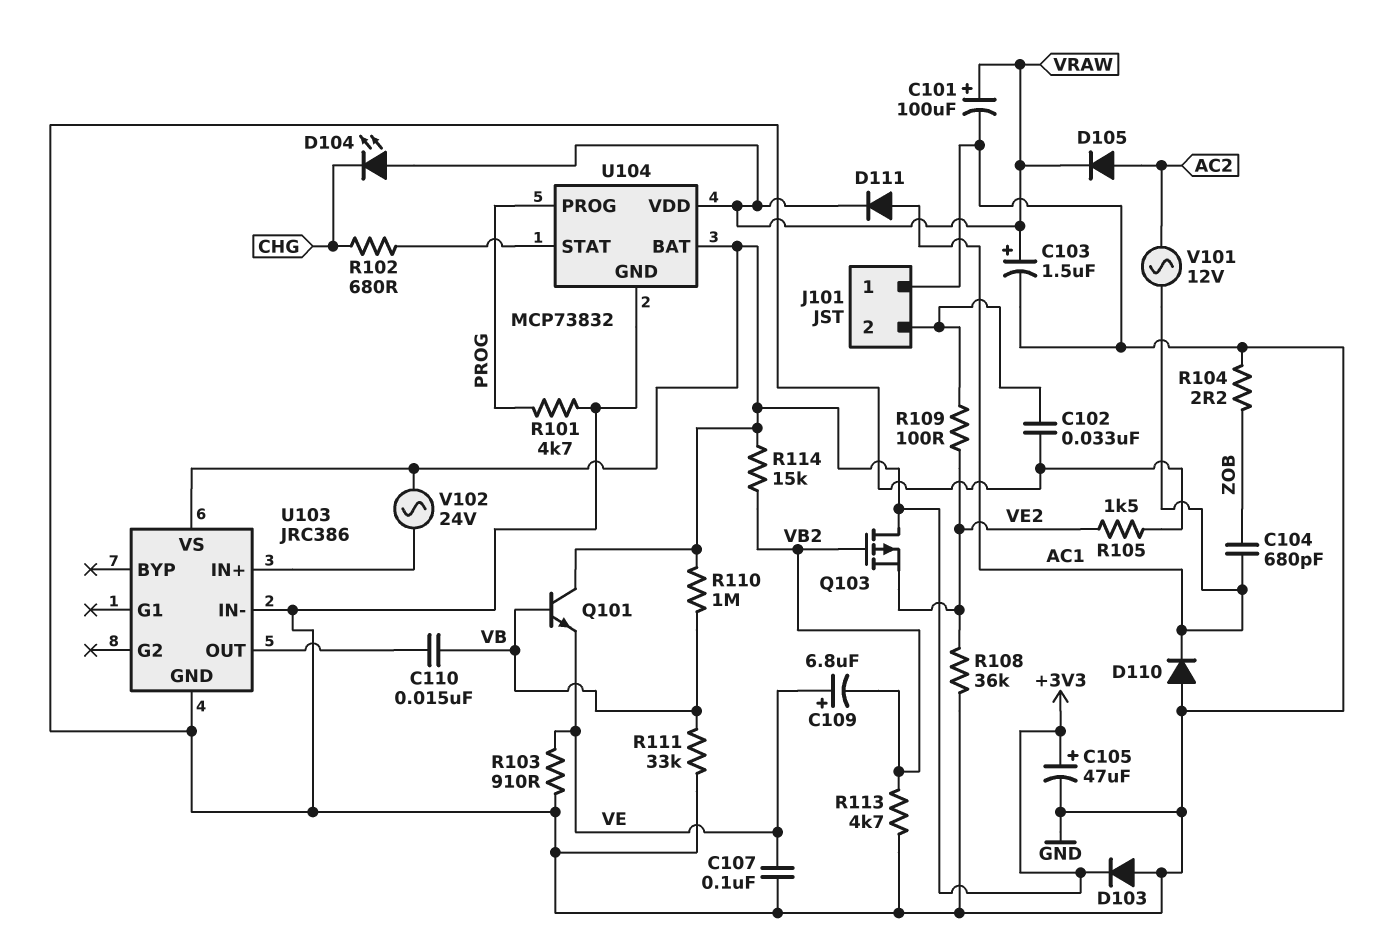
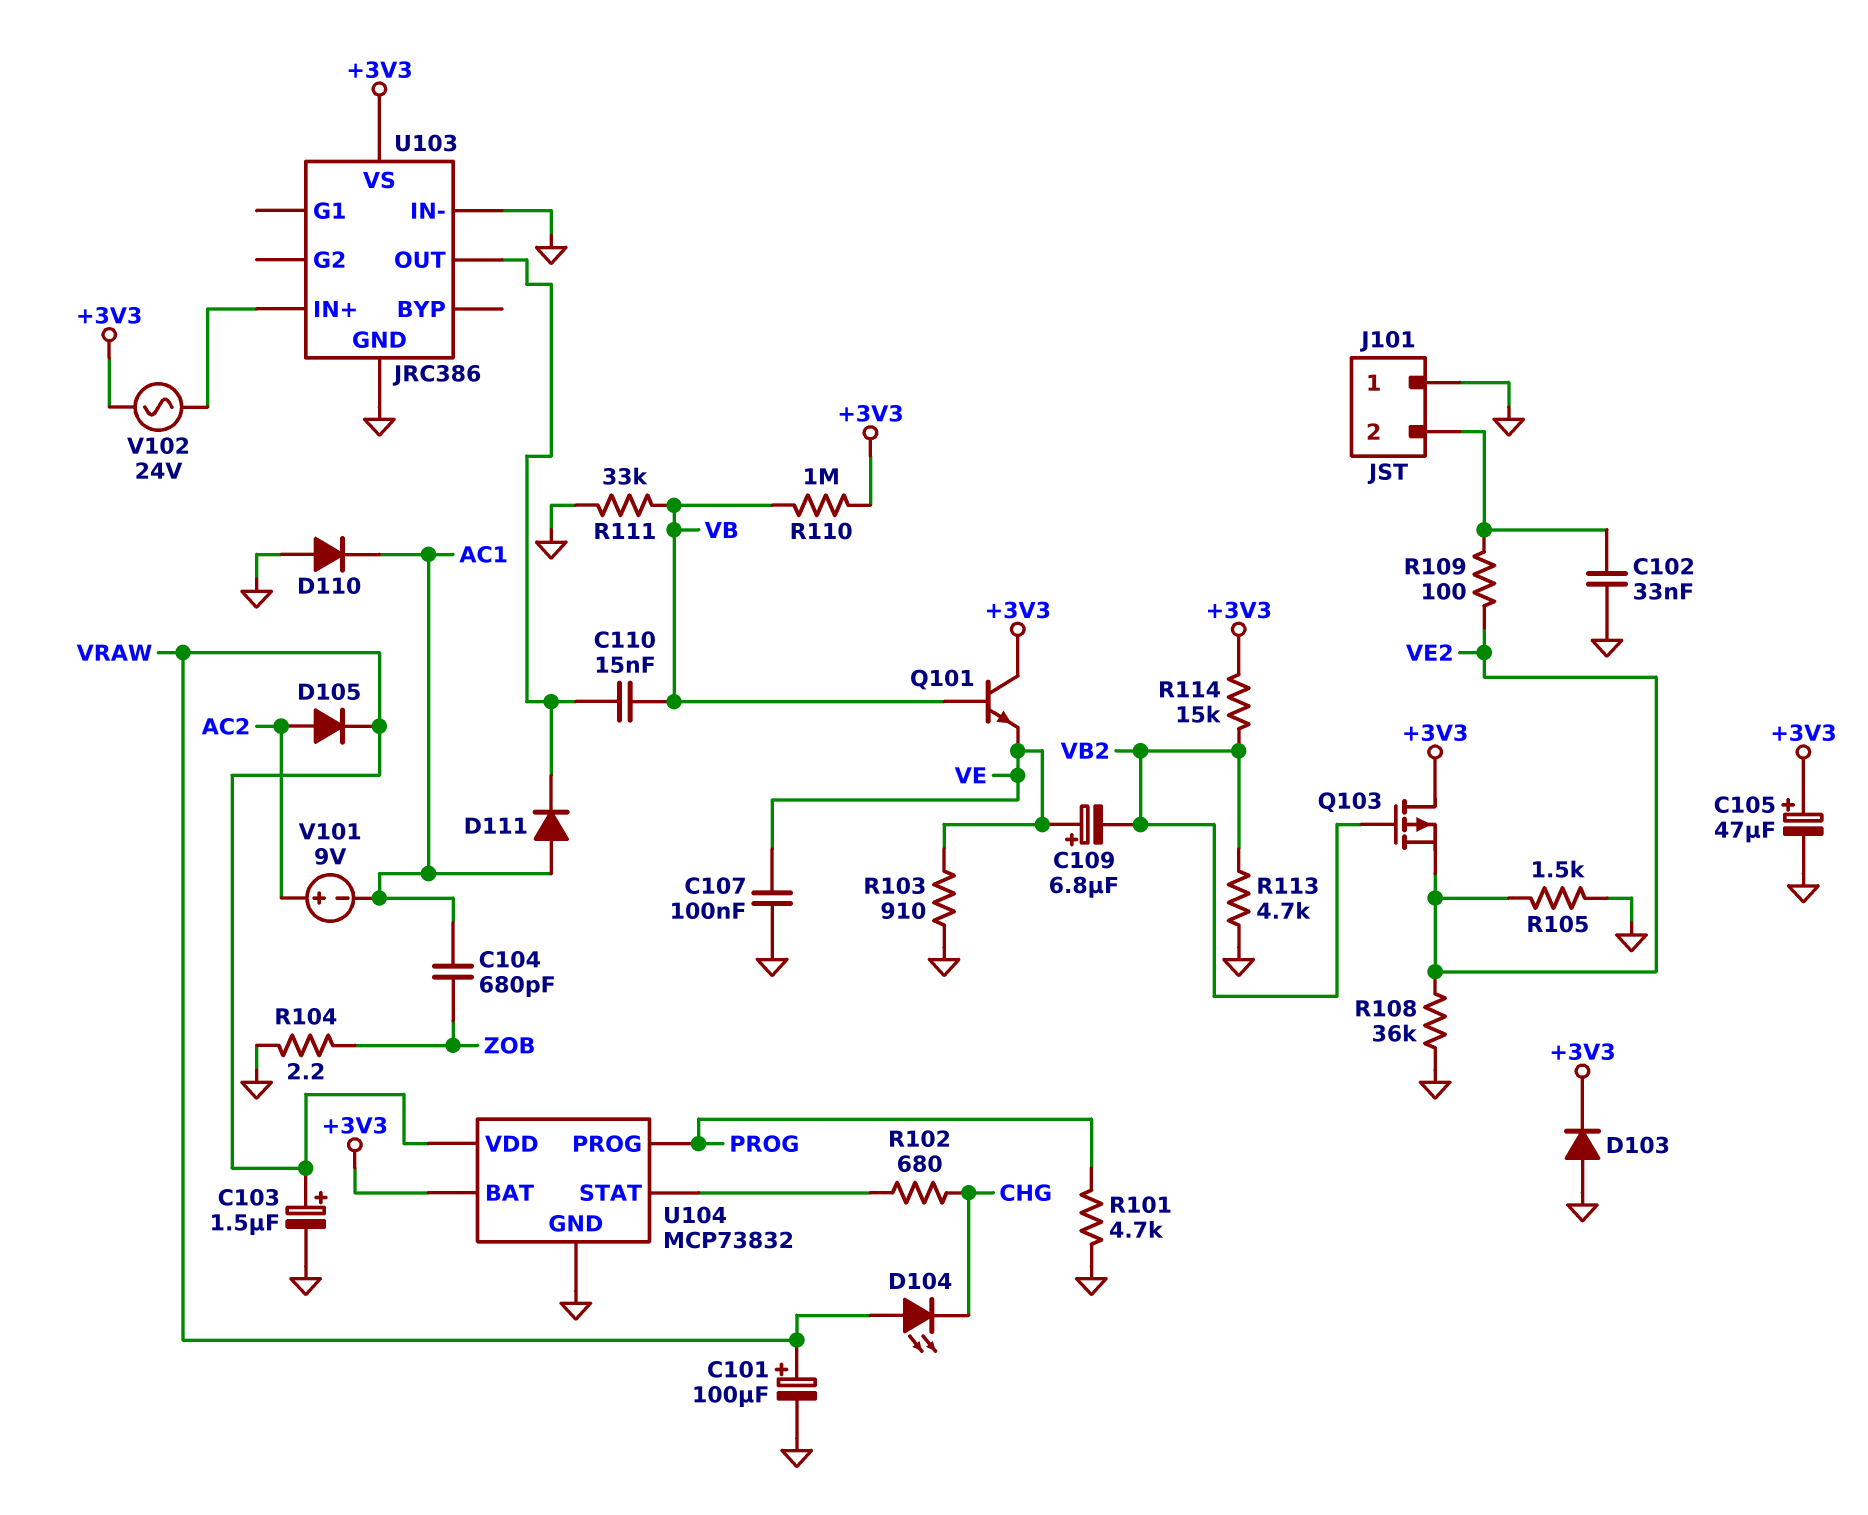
D111: diode (A AC1, K VRAW) -> diode (A AC1, K U103/OUT)
V101: AC 12V (AC1, AC2) -> 9V (plus AC2, minus AC1)

